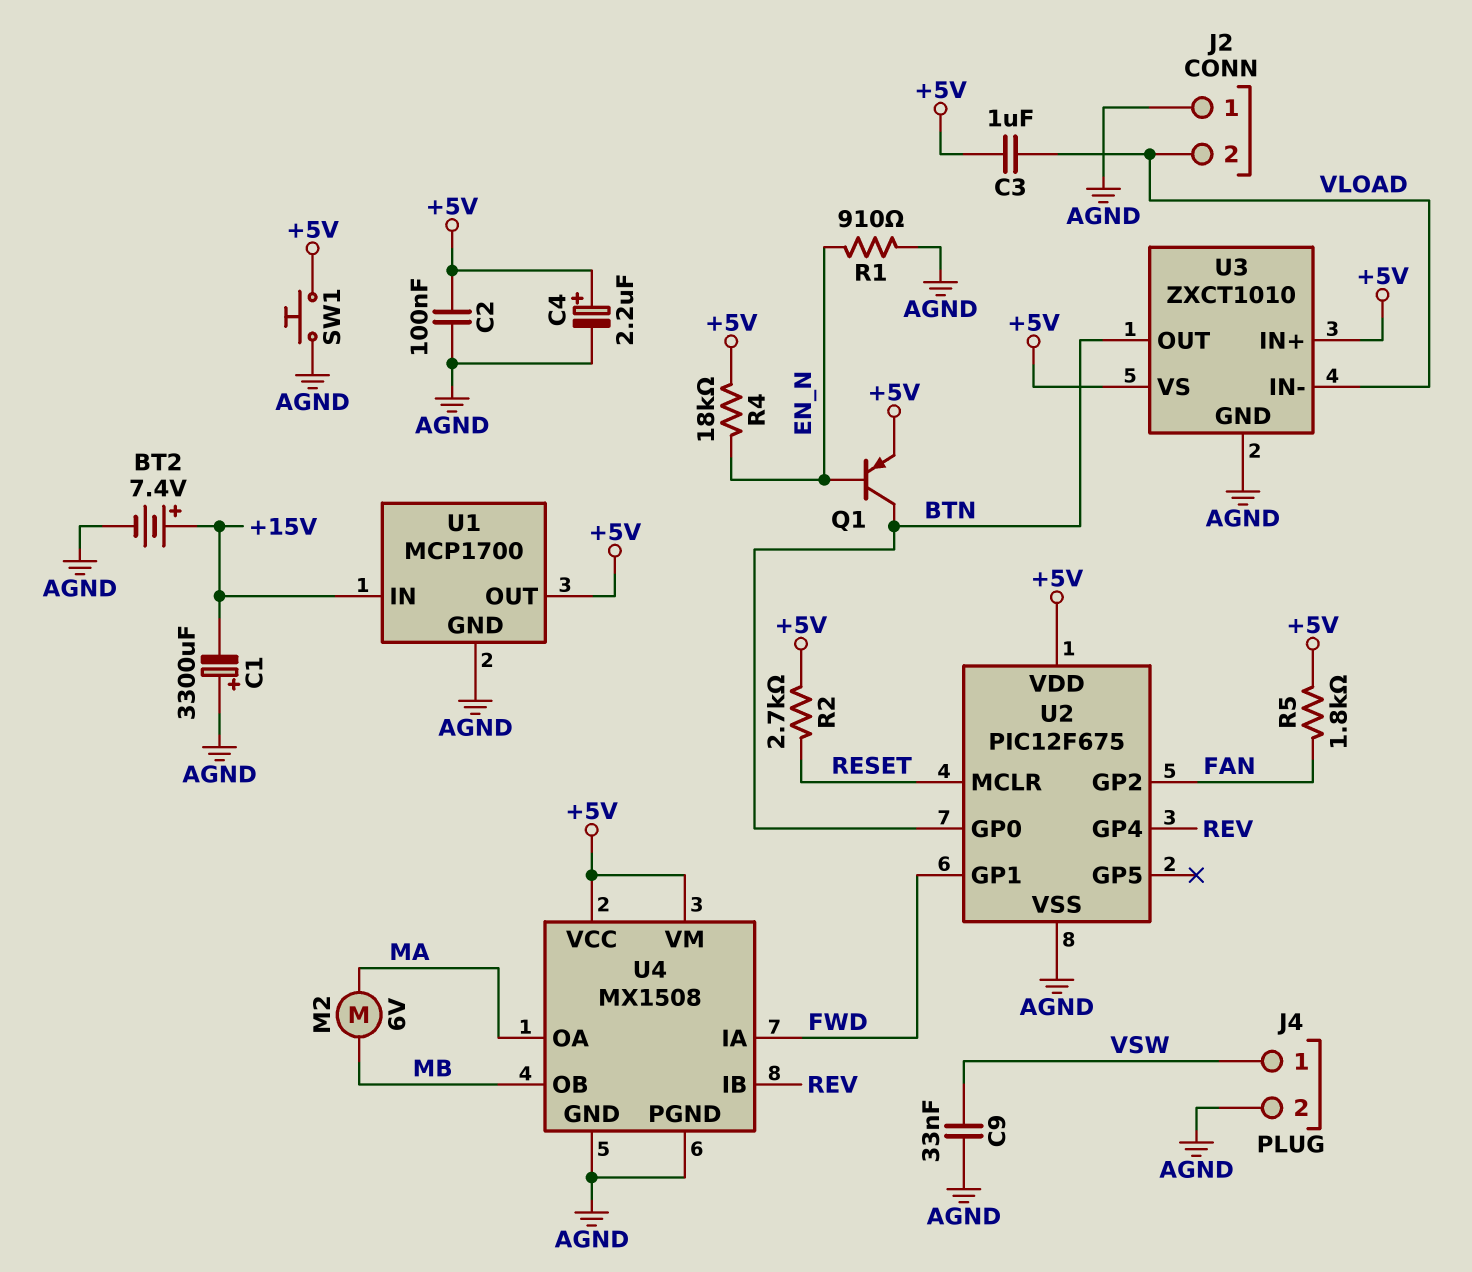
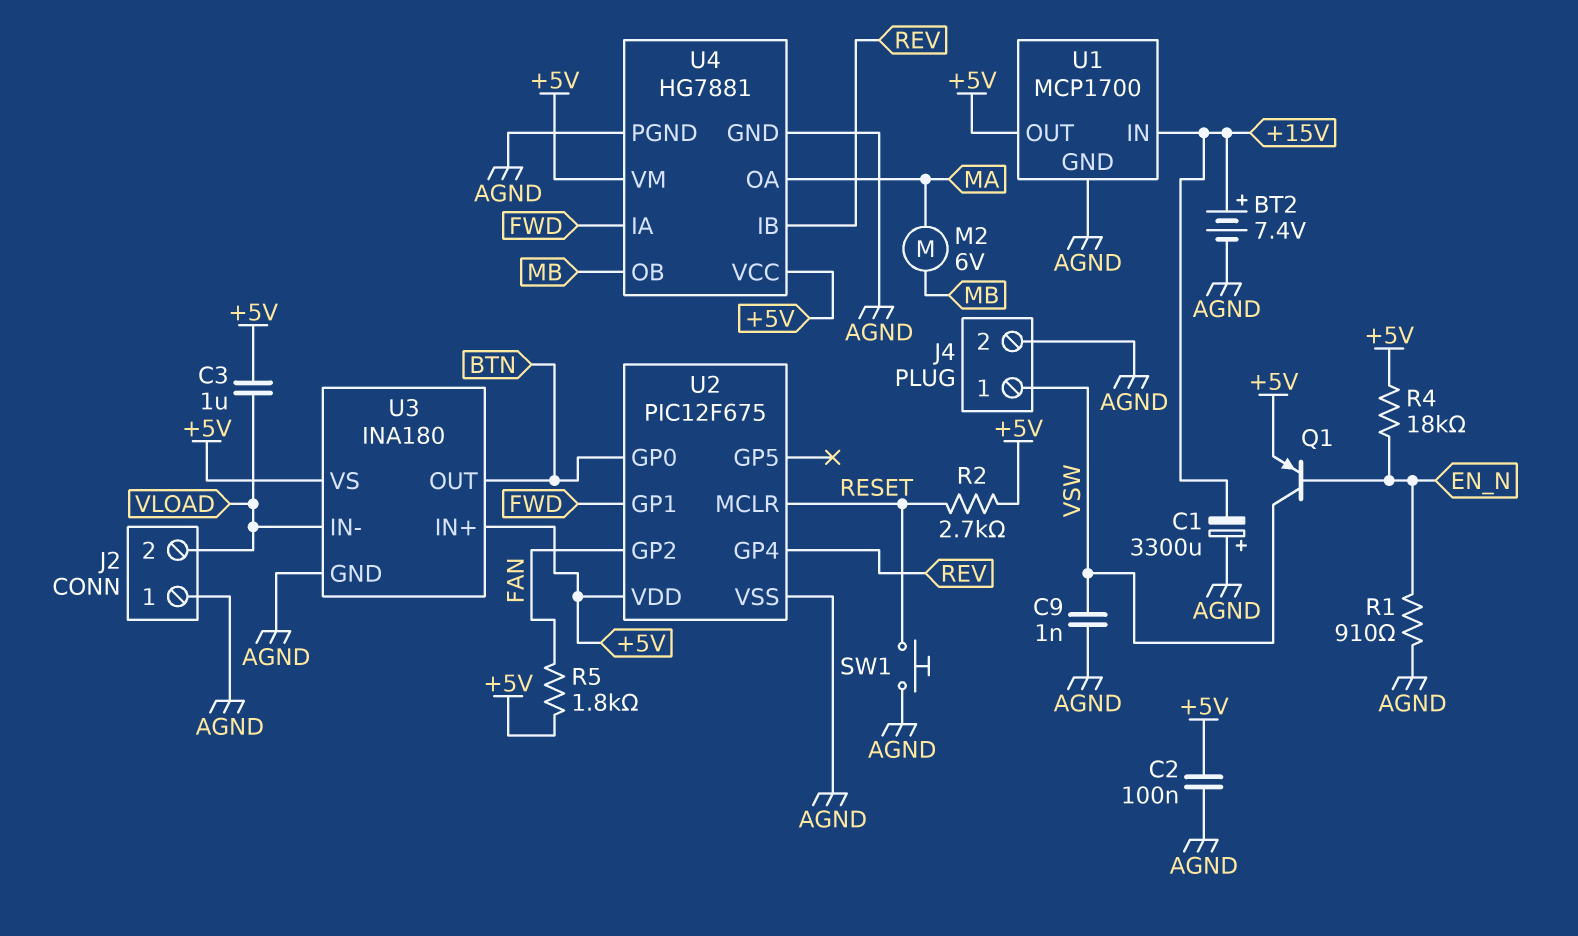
C4: 2.2uF (plus +5V, minus AGND) -> none
C9: 33nF (AGND, VSW) -> 1nF (AGND, VSW)
Q1: PNP (B EN_N, C BTN, E +5V) -> PNP (B EN_N, C VSW, E +5V)
SW1: button (+5V, AGND) -> button (AGND, RESET)
U3: ZXCT1010 -> INA180
U4: MX1508 -> HG7881

